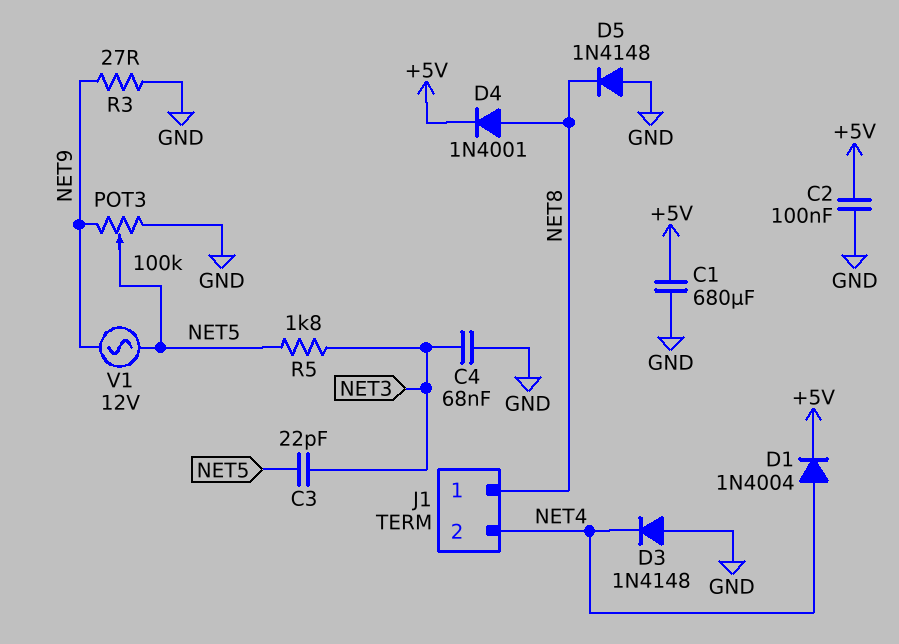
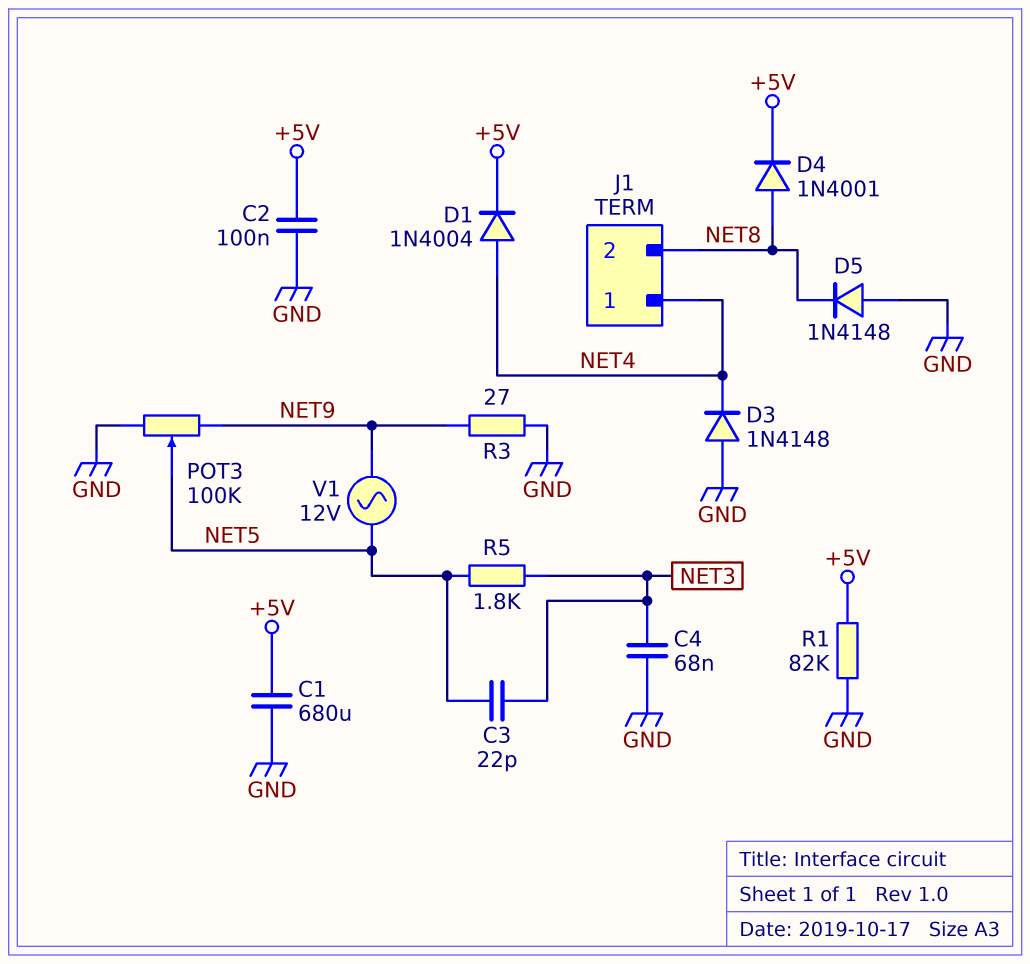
J1 pin 1: NET8 -> NET4
J1 pin 2: NET4 -> NET8
R1: none -> 82k (+5V, GND)

